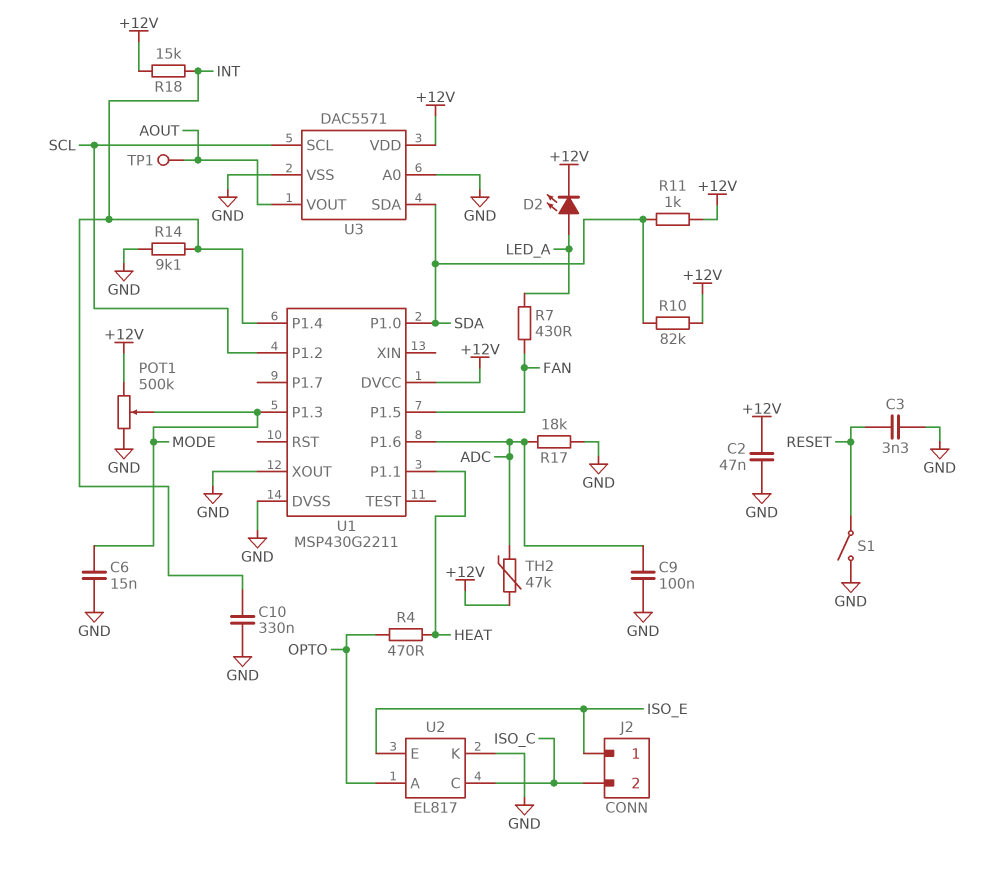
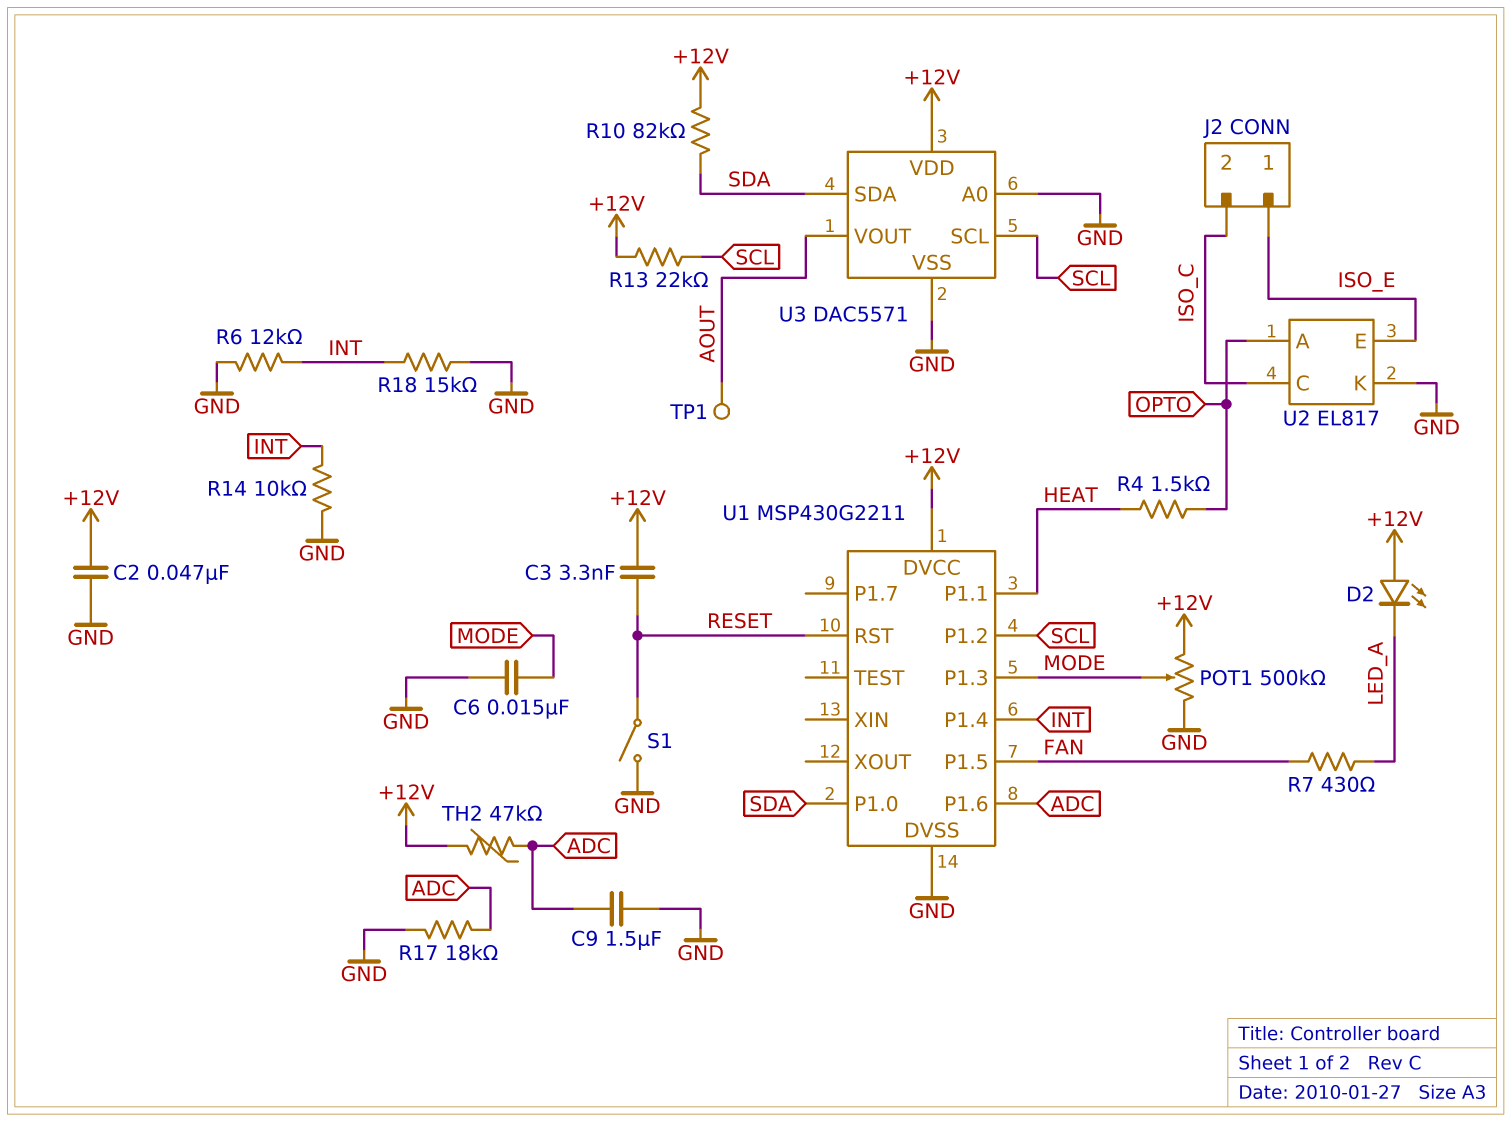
C3: 3.3nF (GND, RESET) -> 3.3nF (+12V, RESET)
C9: 100nF (ADC, GND) -> 1.5uF (ADC, GND)
C10: 330nF (GND, INT) -> none
D2: LED (A LED_A, K +12V) -> LED (A +12V, K LED_A)
R4: 470 (HEAT, OPTO) -> 1.5k (HEAT, OPTO)
R6: none -> 12k (GND, INT)
R11: 1k (+12V, SDA) -> none
R13: none -> 22k (+12V, SCL)
R14: 9.1k (GND, INT) -> 10k (GND, INT)
R18: 15k (+12V, INT) -> 15k (GND, INT)
U1 pin RST: none -> RESET
U1 pin XOUT: GND -> none

